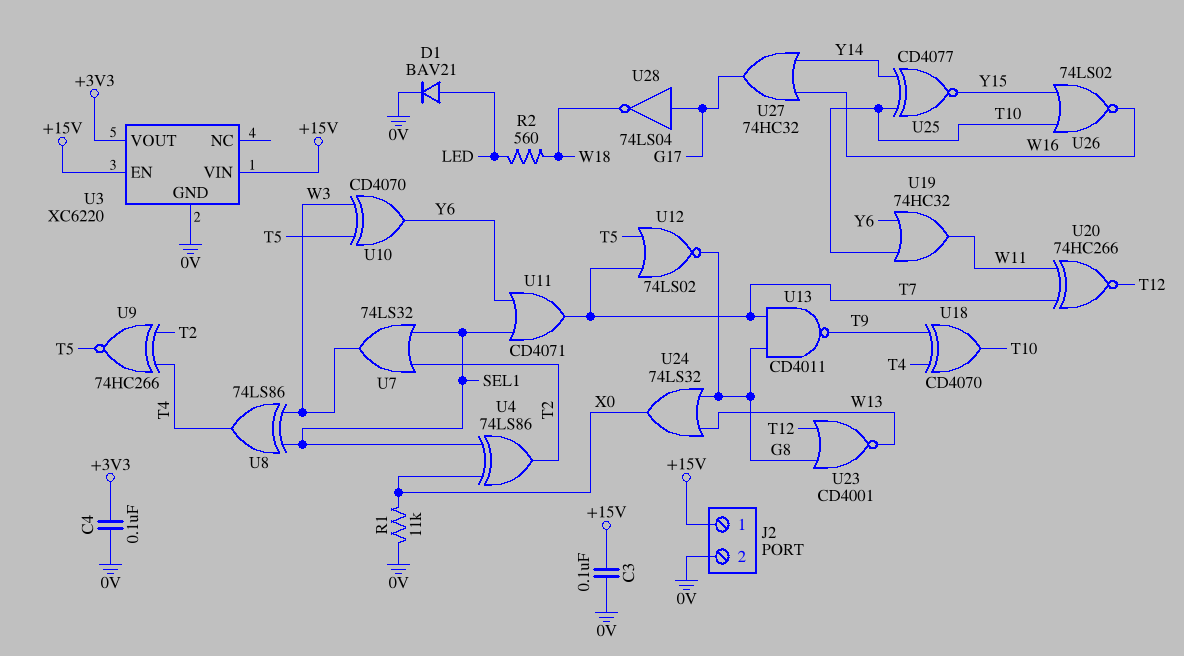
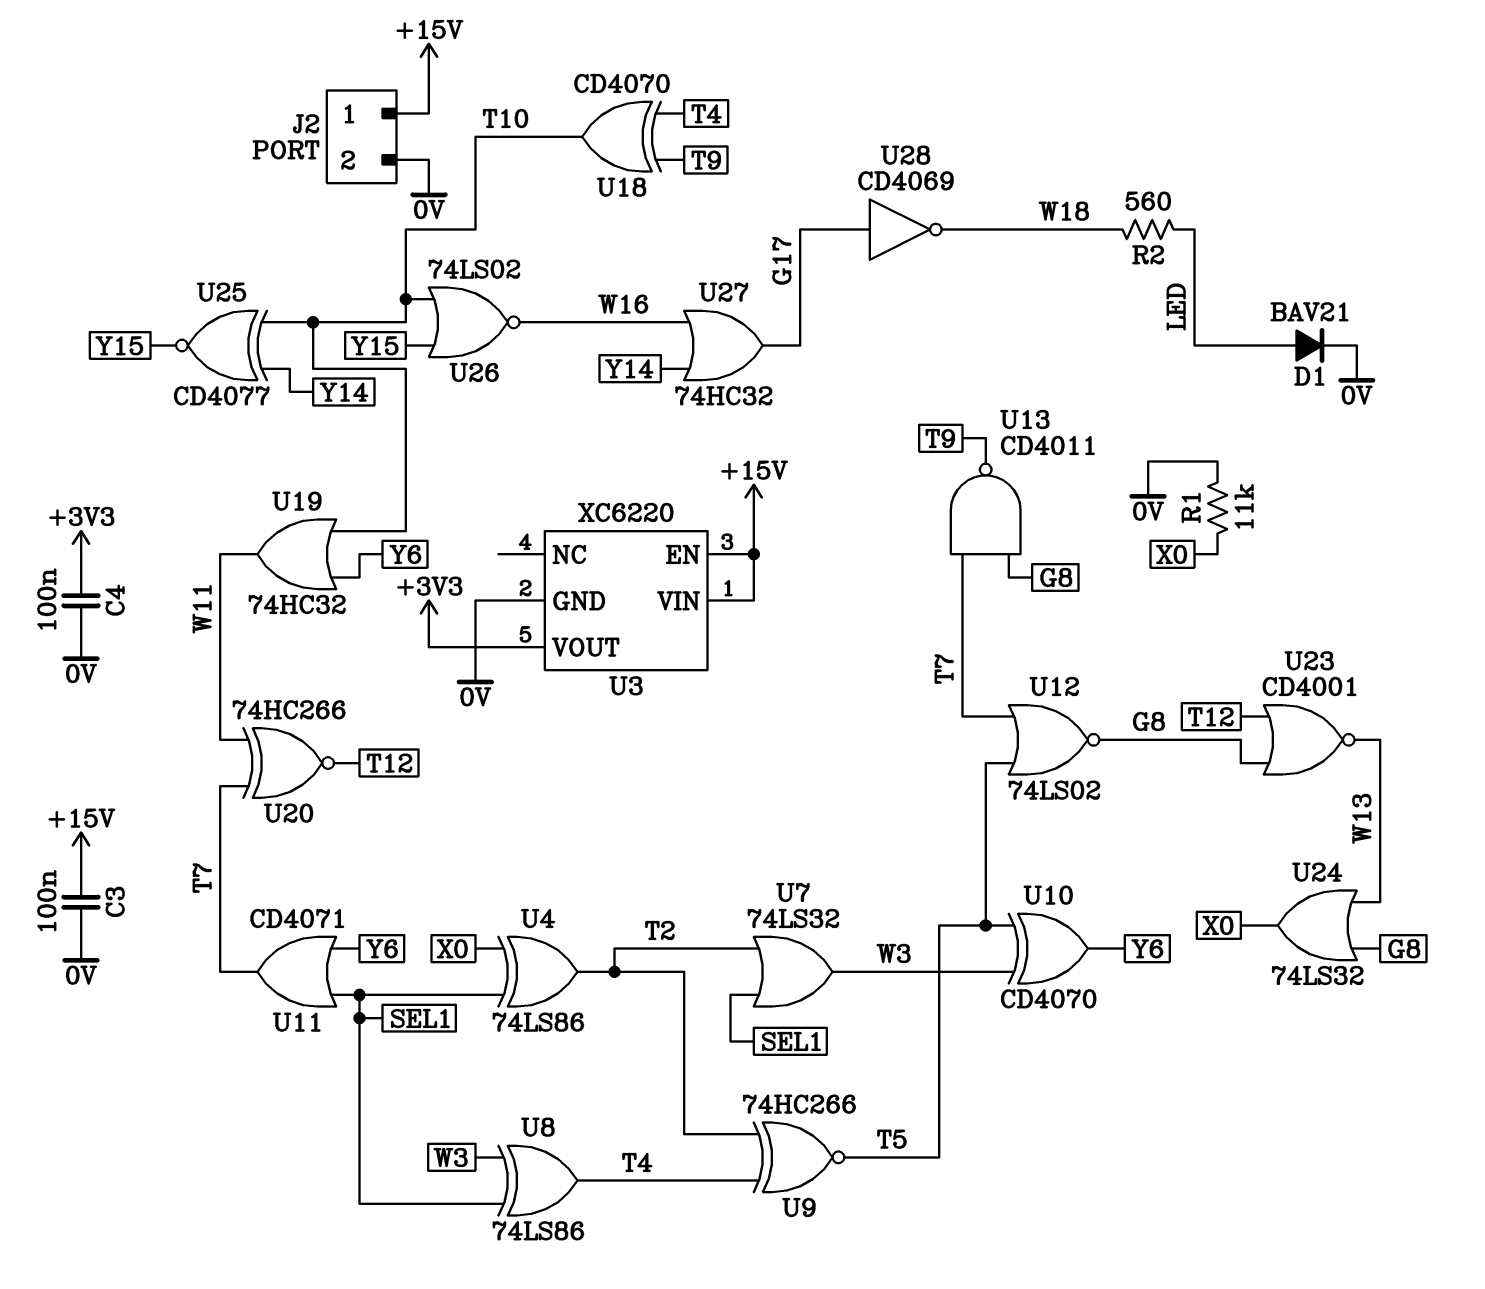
U28: NOT 74LS04 (in G17, out W18) -> NOT CD4069 (in G17, out W18)

